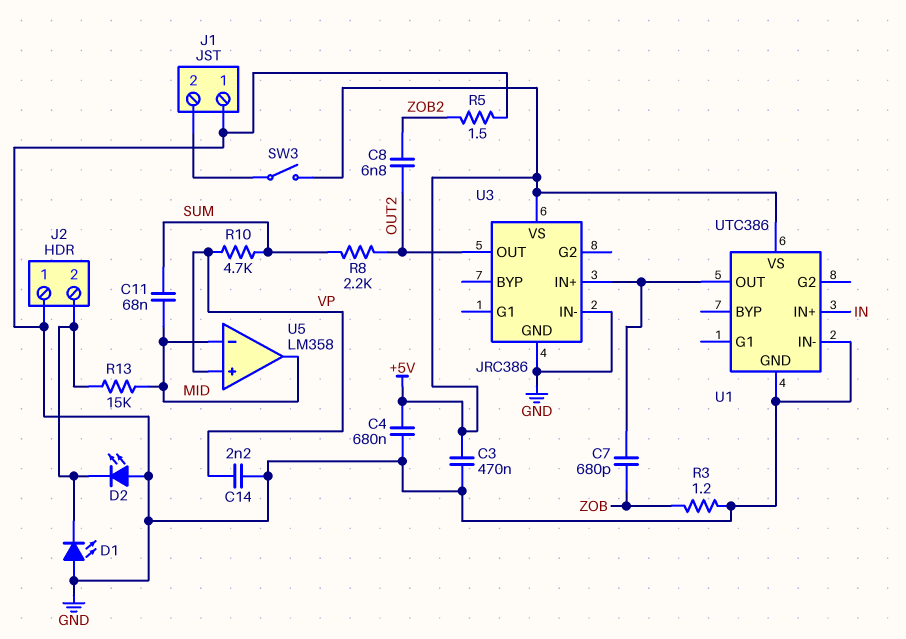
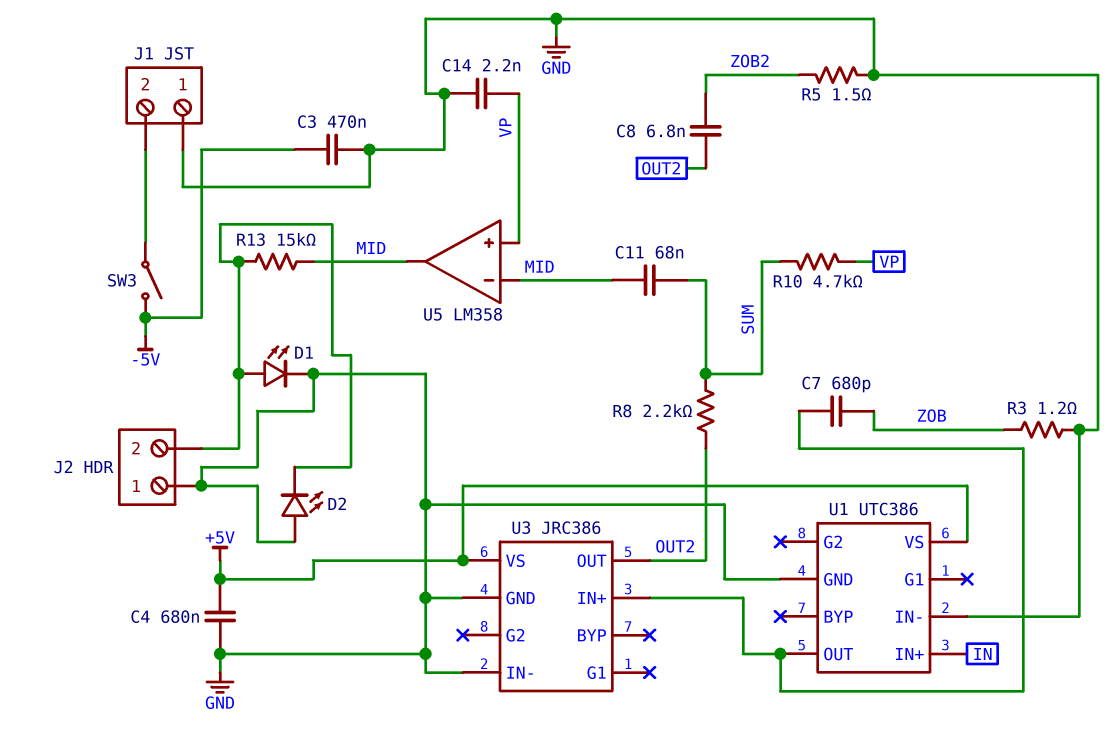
C3: 470nF (+5V, GND) -> 470nF (-5V, GND)
D1: LED (A GND, K J2/2) -> LED (A J2/2, K GND)
SW3: switch (+5V, J1/2) -> switch (-5V, J1/2)

